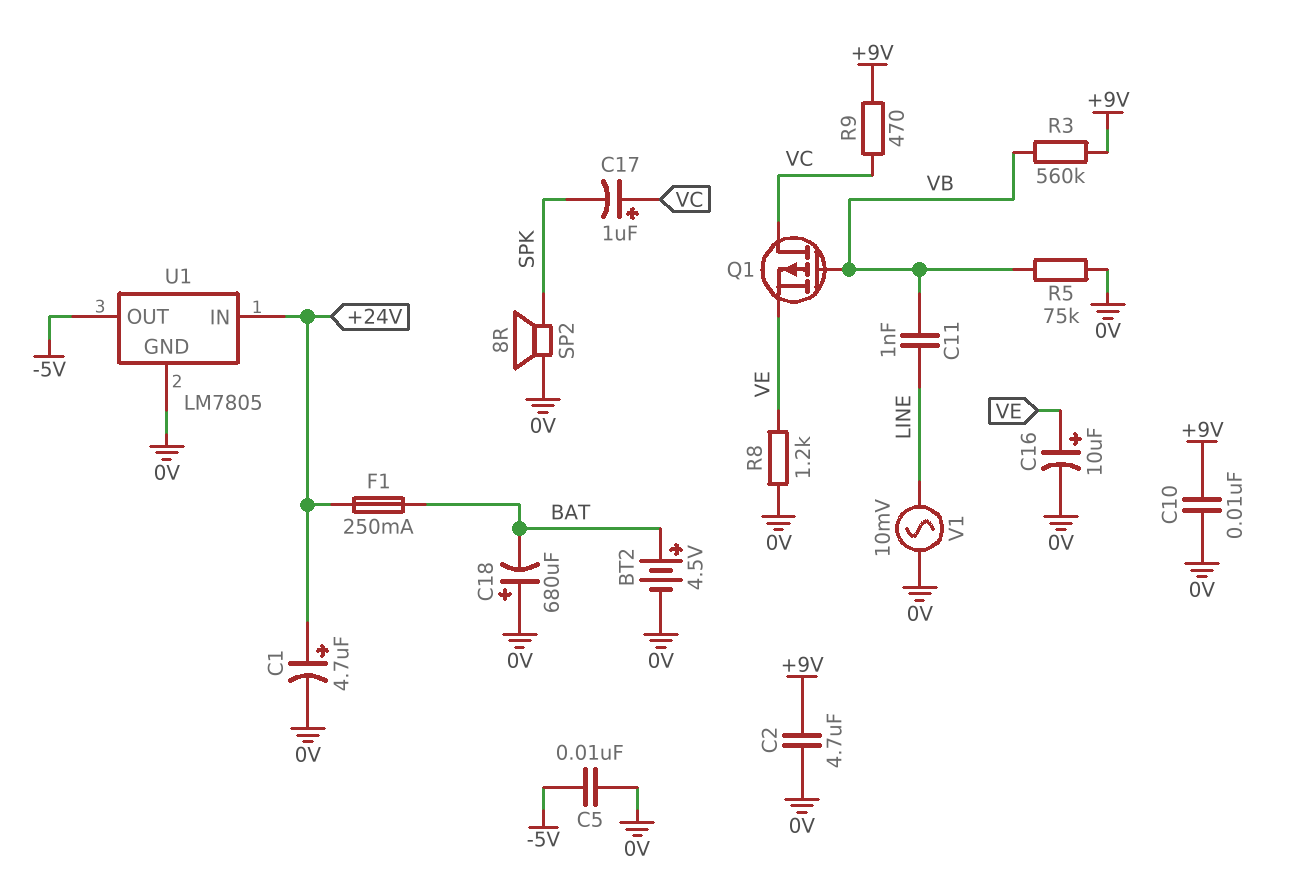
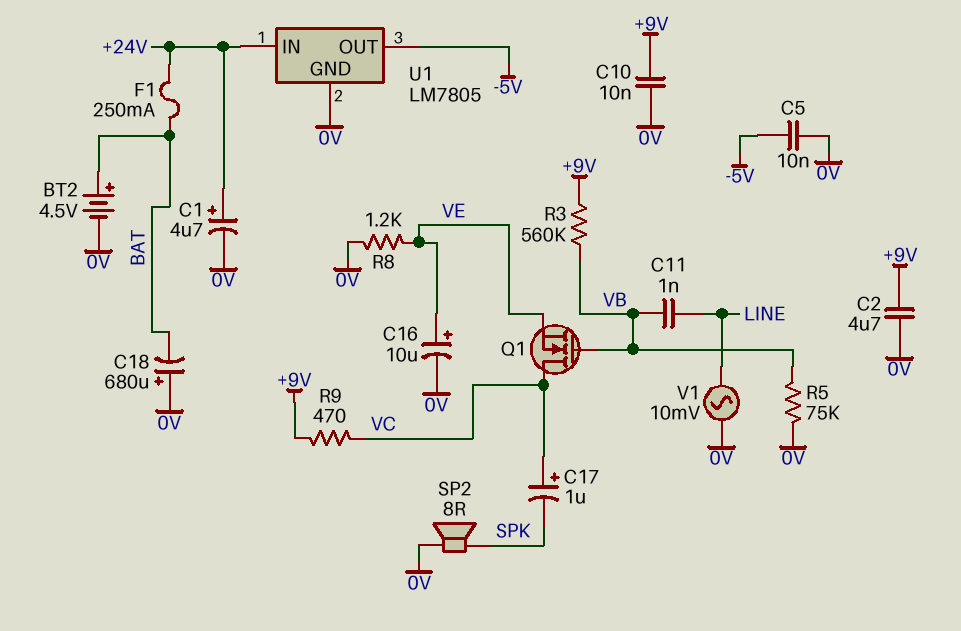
Q1: PMOS (G VB, D VC, S VE) -> NMOS (G VB, D VC, S VE)

